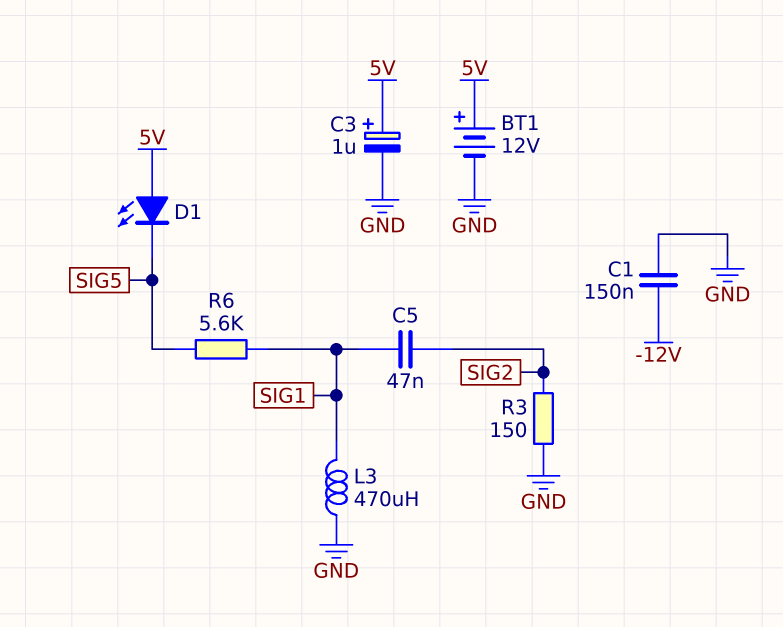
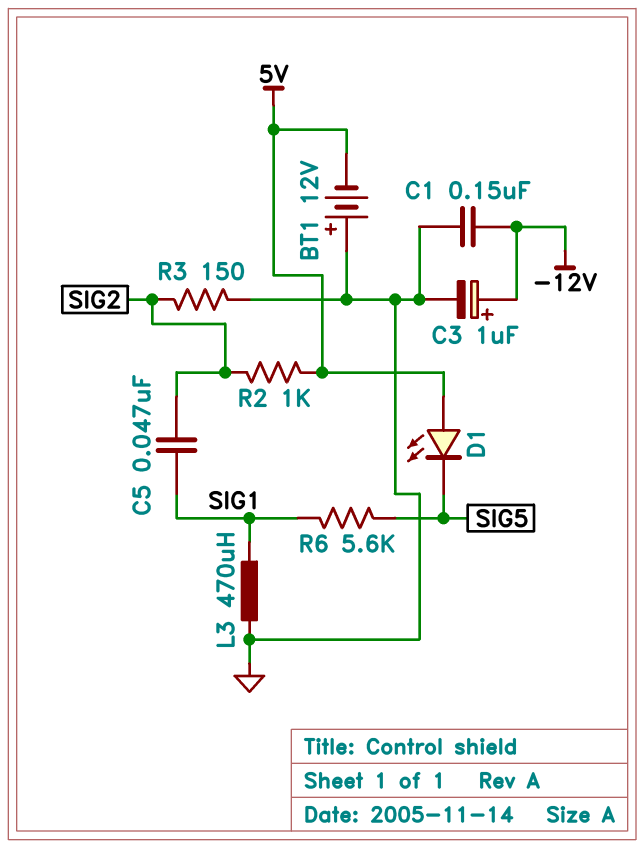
BT1: 12V (plus 5V, minus GND) -> 12V (plus GND, minus 5V)
C3: 1uF (plus 5V, minus GND) -> 1uF (plus -12V, minus GND)
R2: none -> 1k (5V, SIG2)

